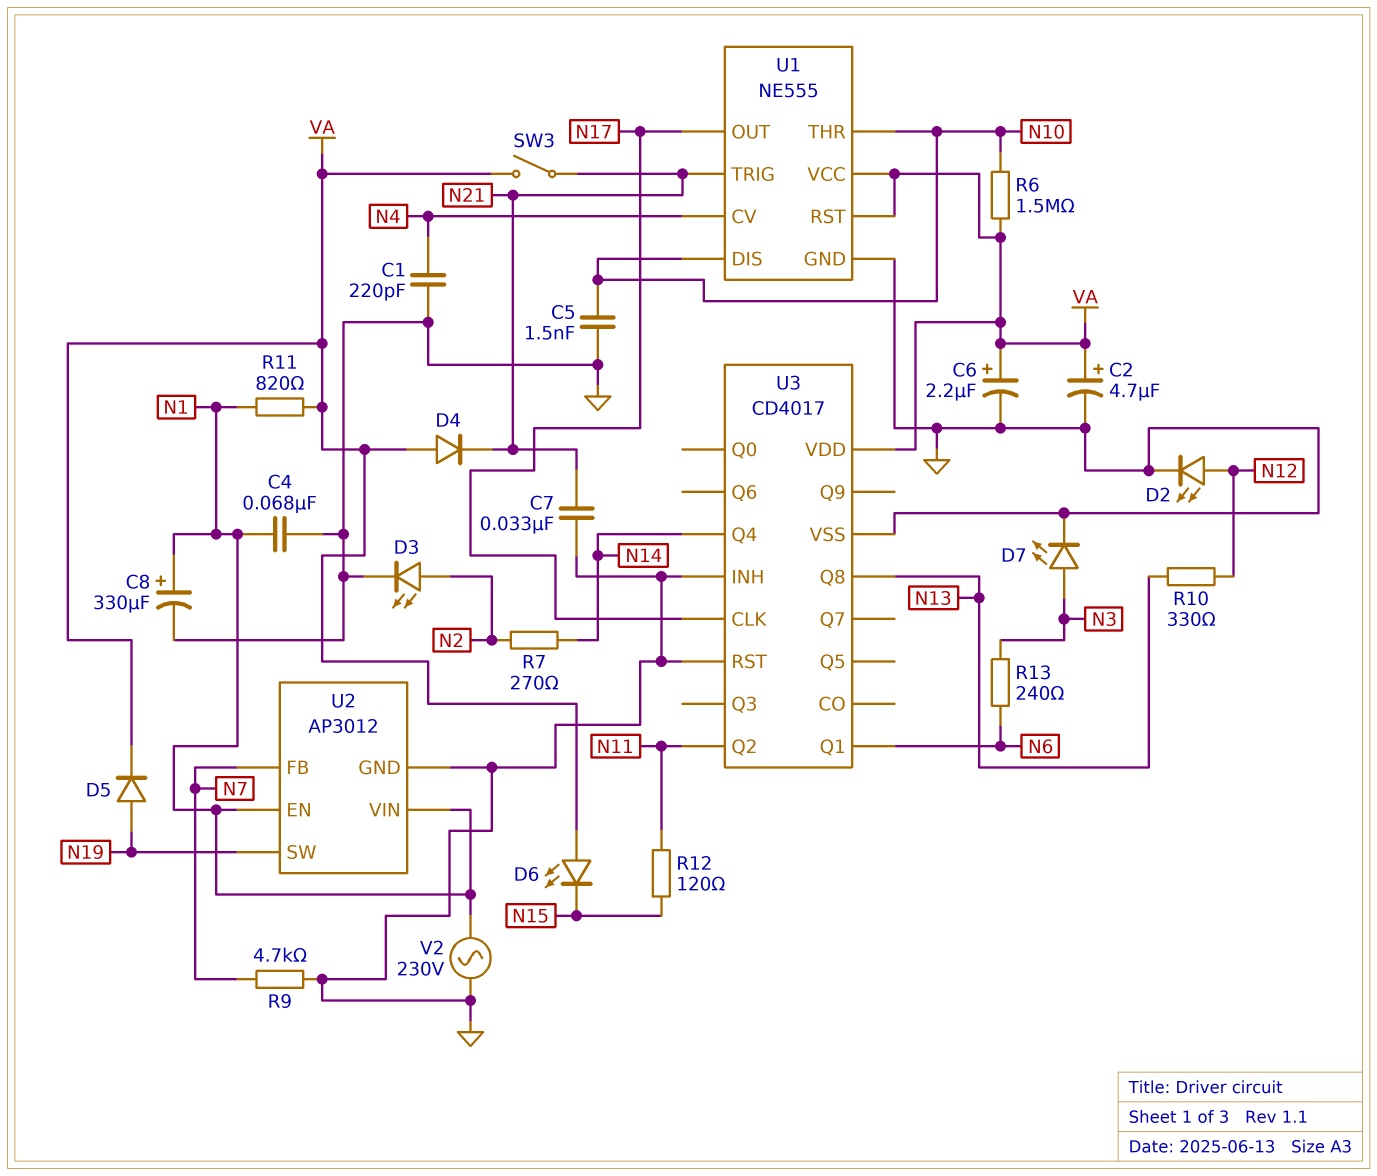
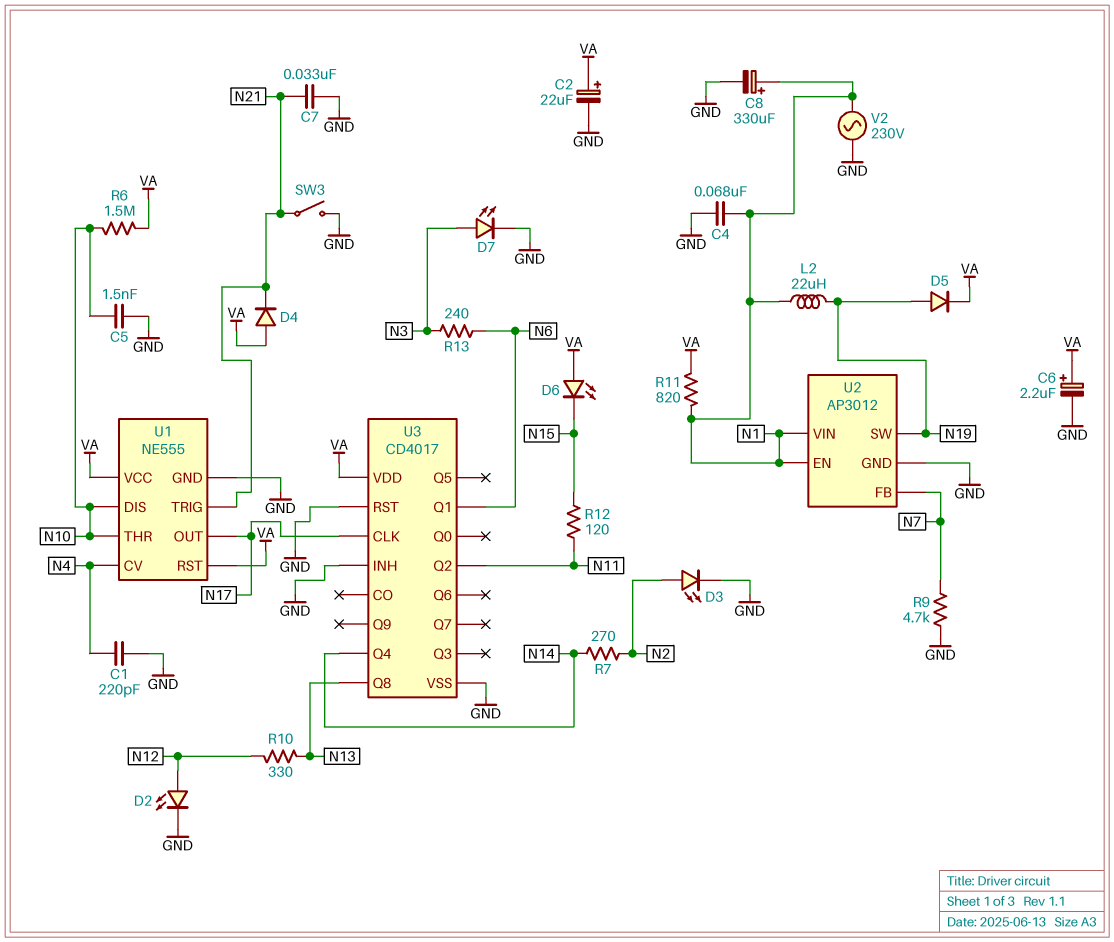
C2: 4.7uF (plus VA, minus GND) -> 22uF (plus VA, minus GND)
L2: none -> 22uH (N1, N19)
SW3: switch (N21, VA) -> switch (GND, N21)

